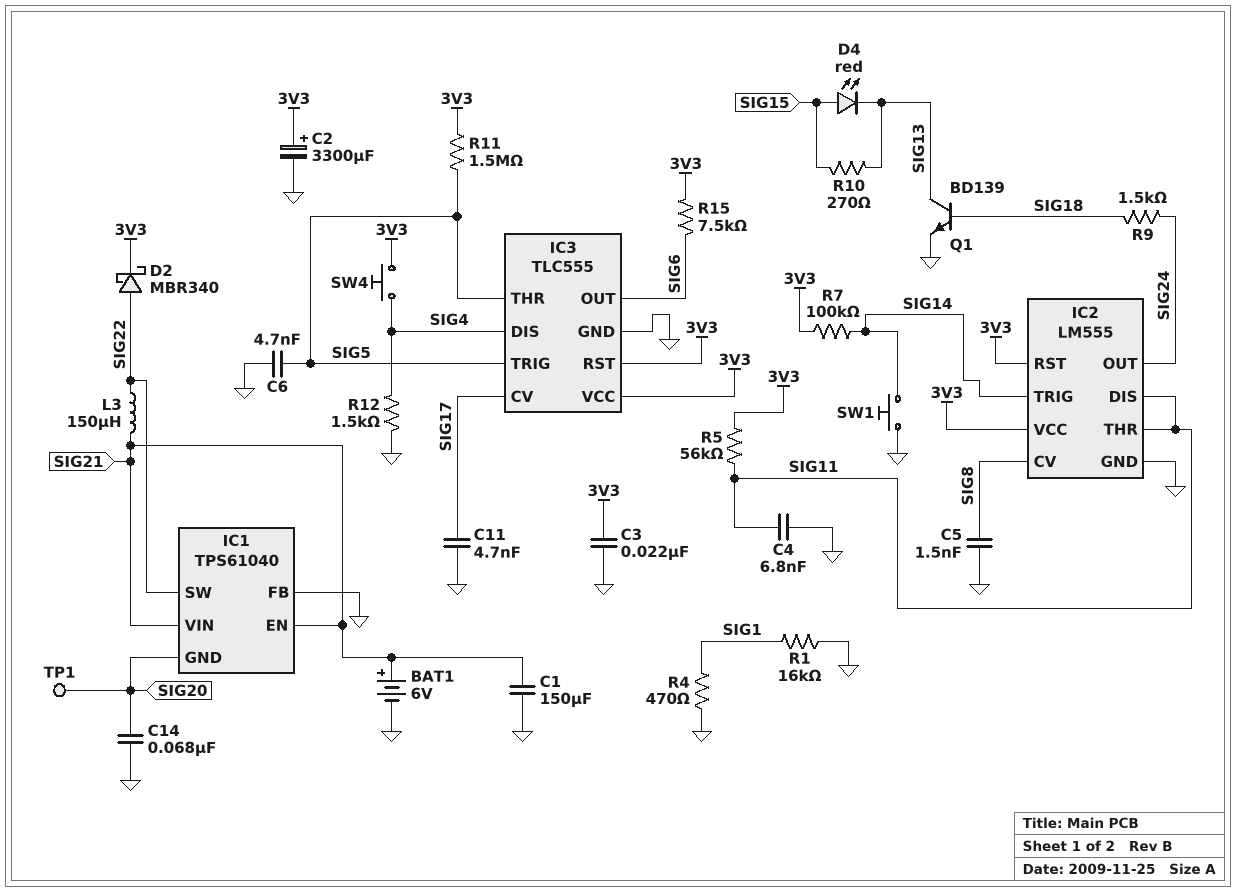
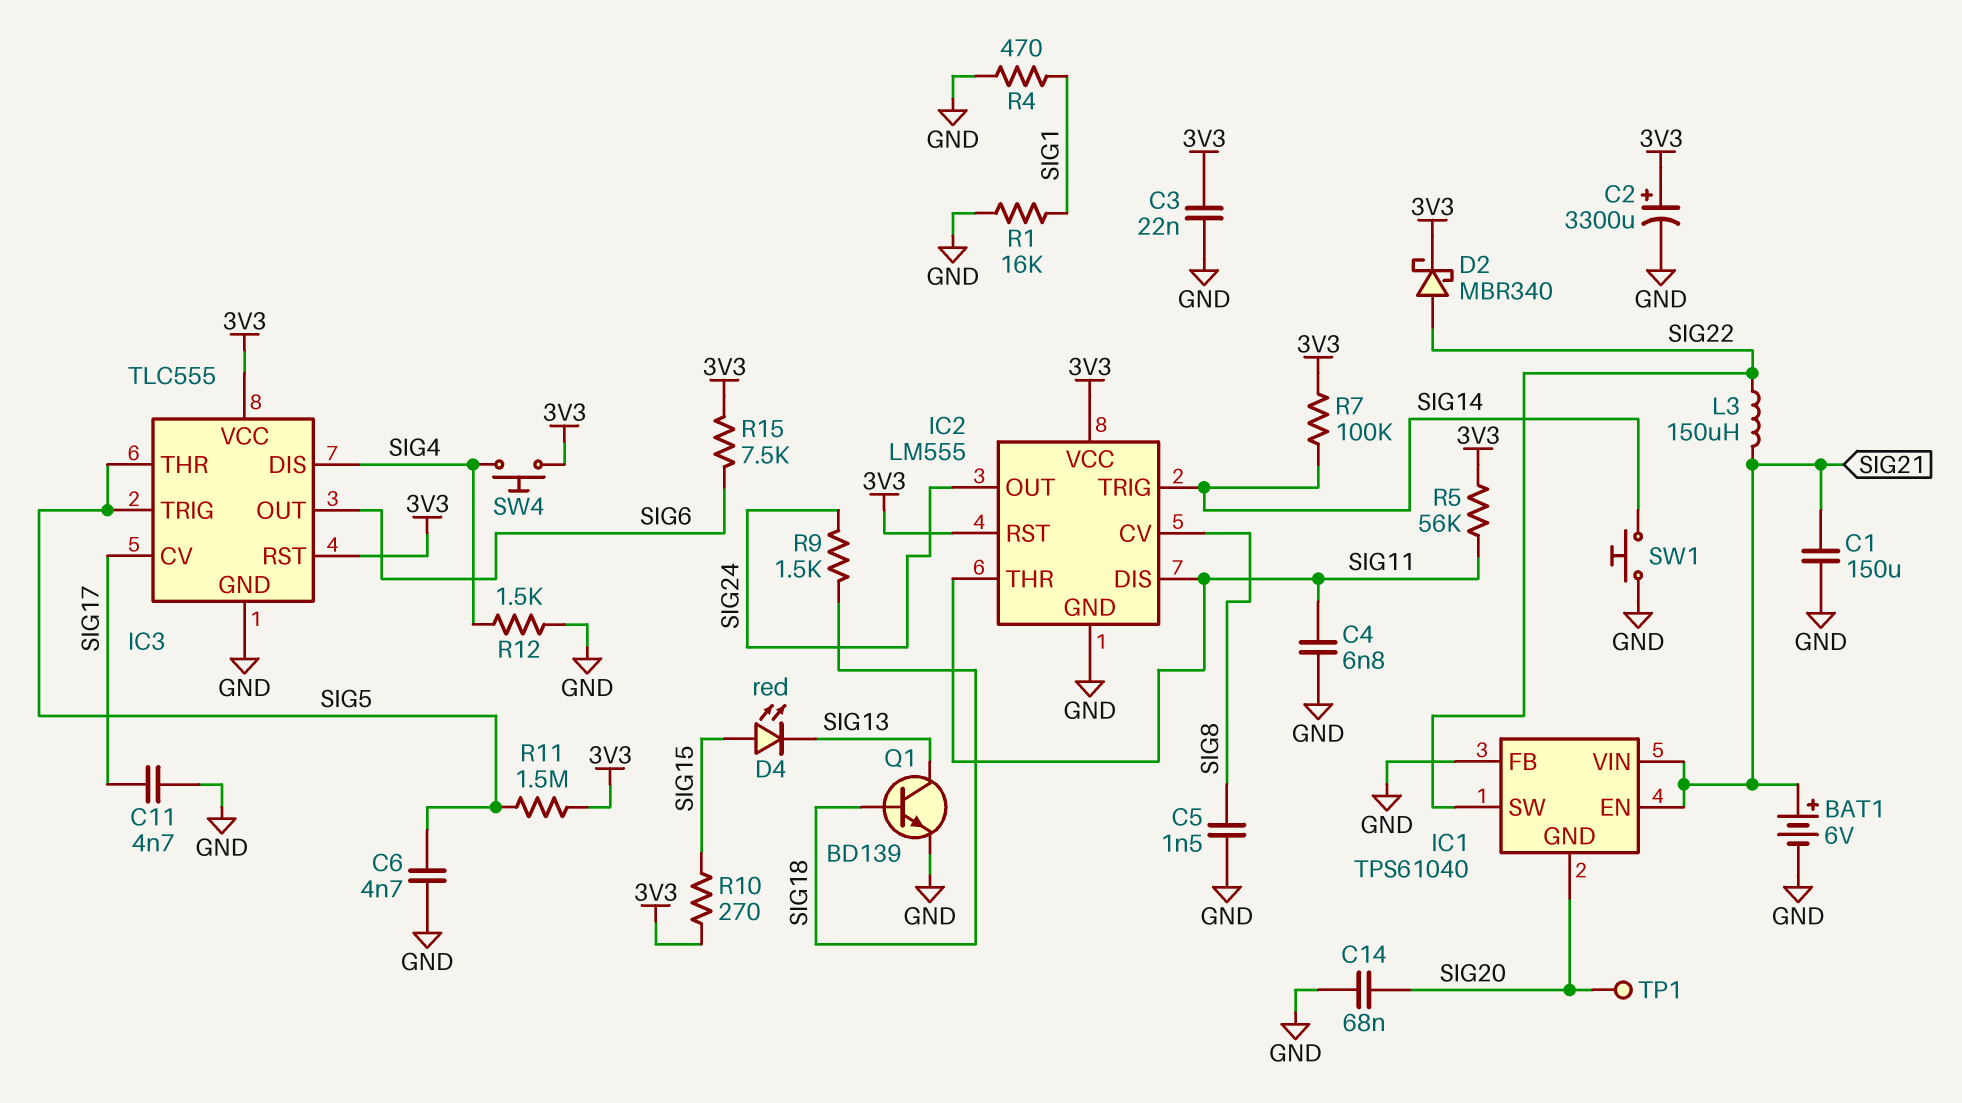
R10: 270 (SIG13, SIG15) -> 270 (3V3, SIG15)

